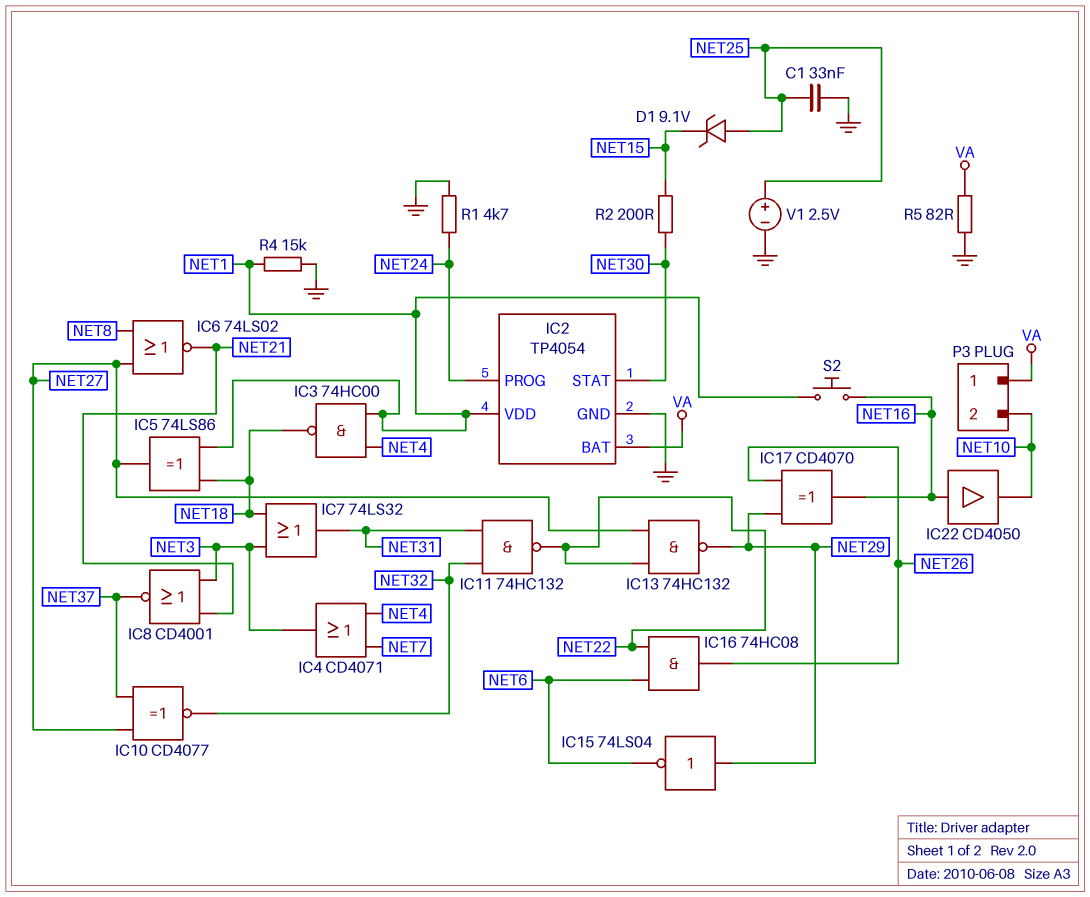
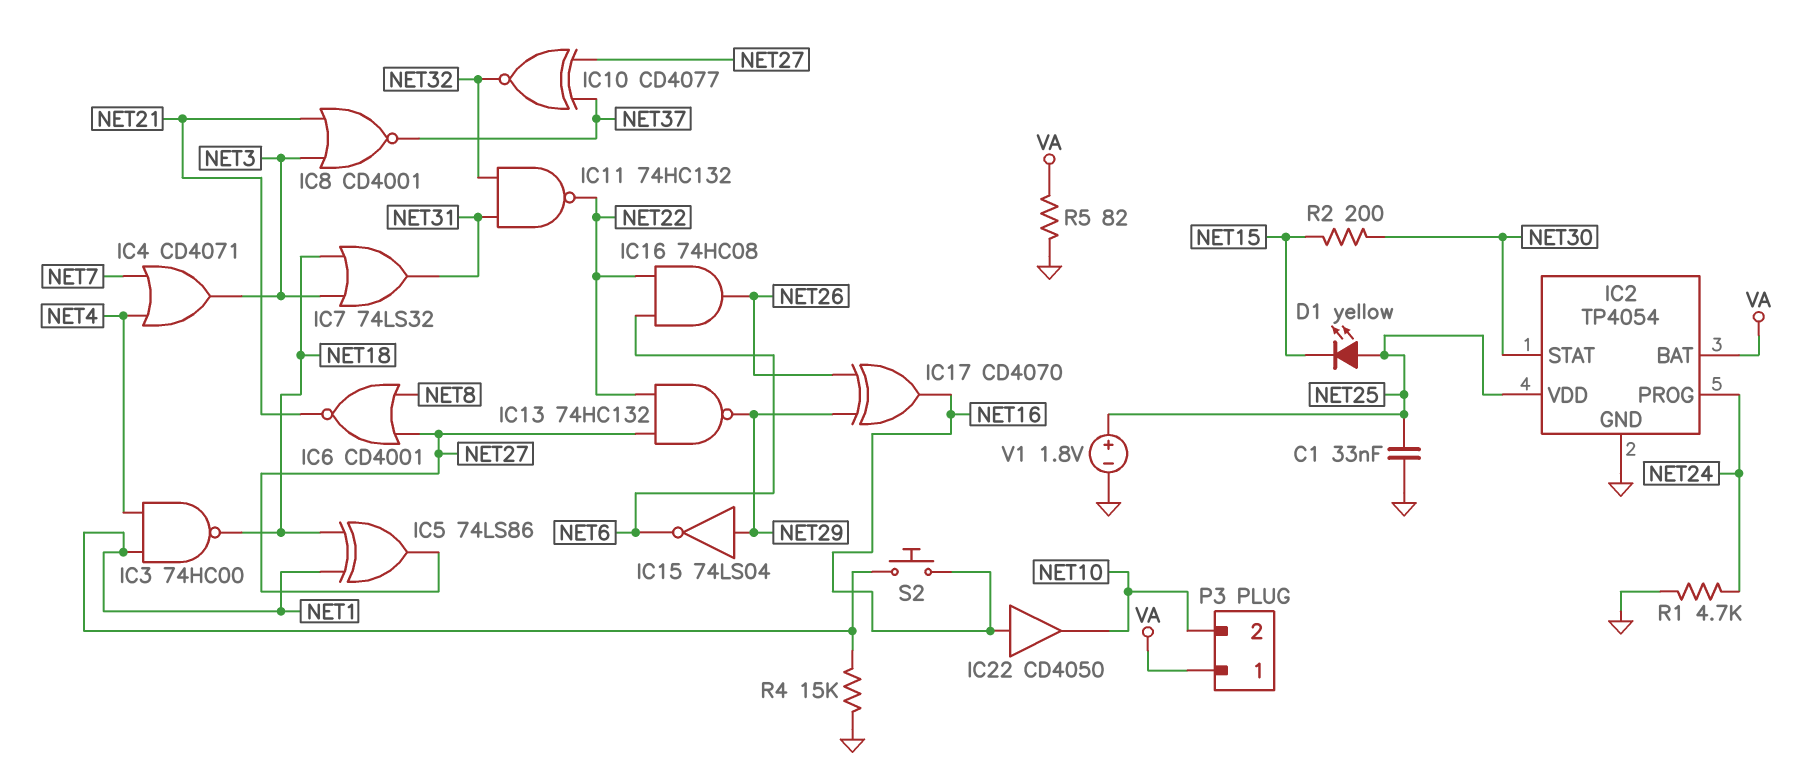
D1: zener 9.1V (A NET25, K NET15) -> LED yellow (A NET25, K NET15)
IC2 pin VDD: NET1 -> NET25
IC6: NOR 74LS02 (in NET8, in NET27, out NET21) -> NOR CD4001 (in NET8, in NET27, out NET21)
V1: 2.5V (plus NET25, minus GND) -> 1.8V (plus NET25, minus GND)

